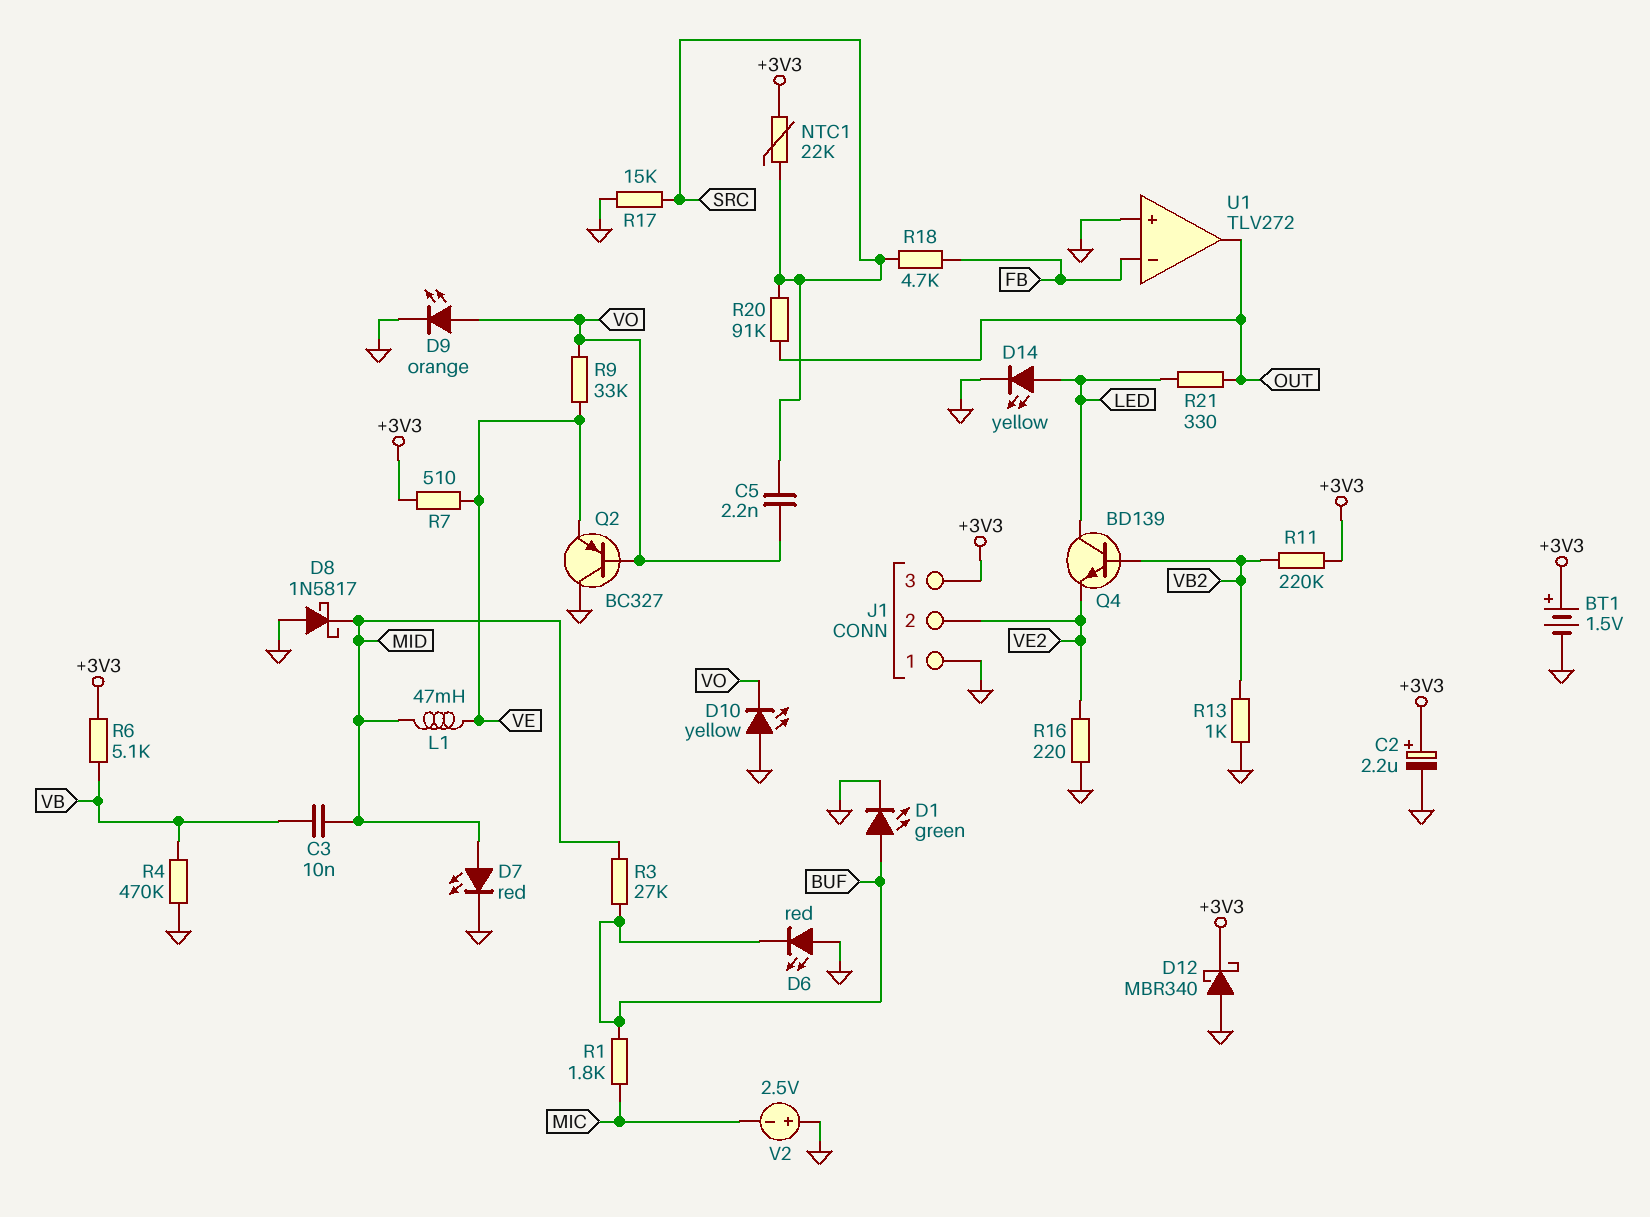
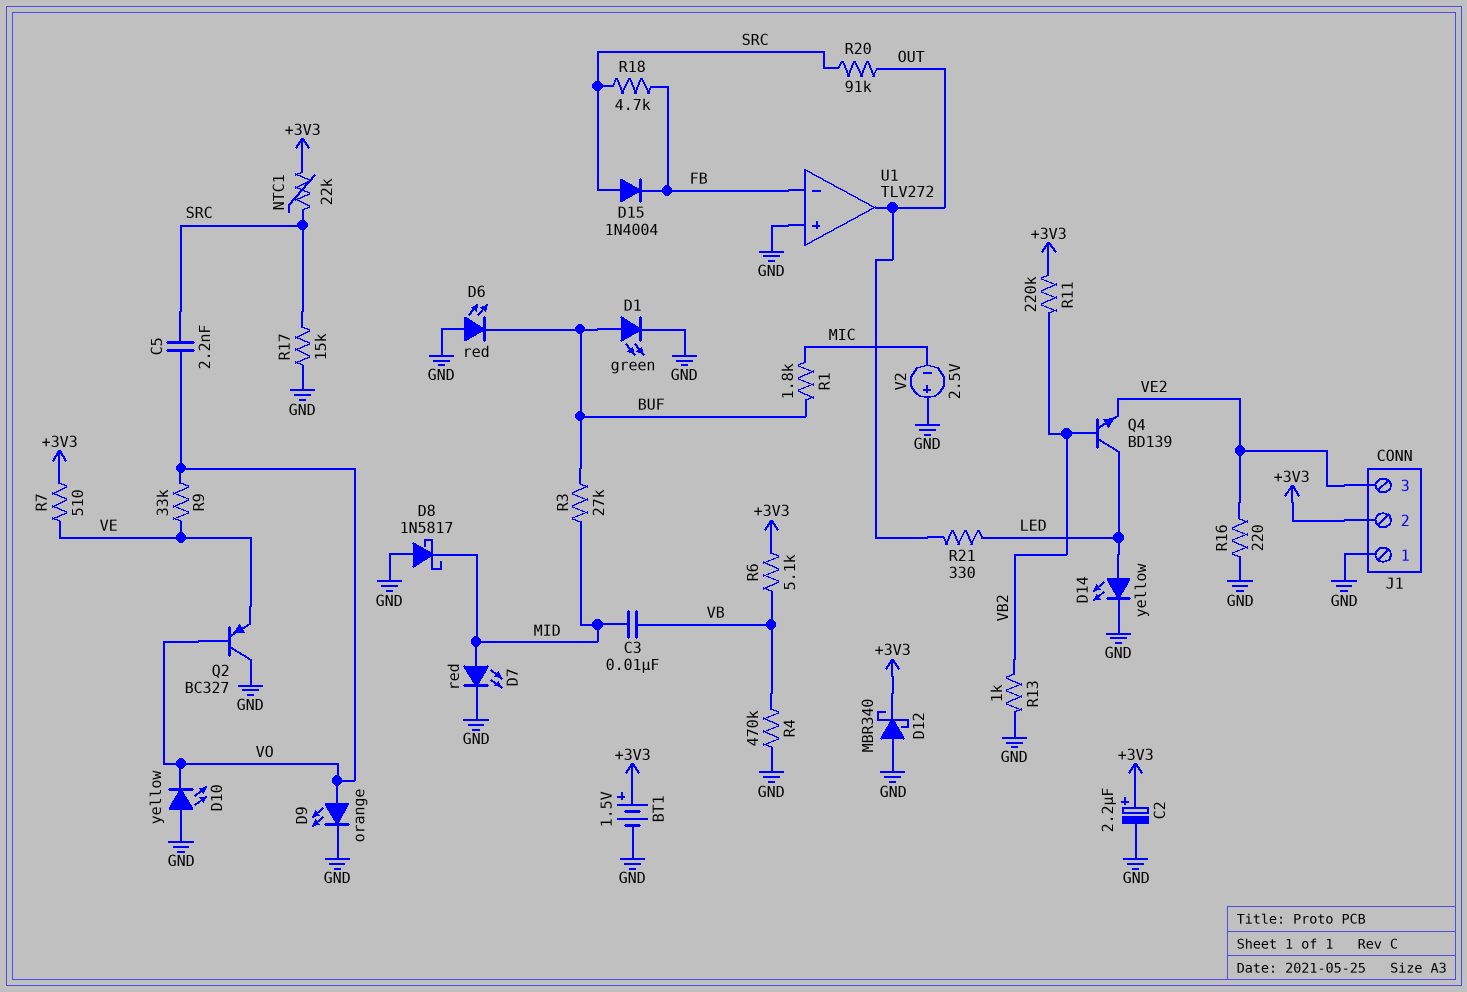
D15: none -> diode 1N4004 (A SRC, K FB)
J1 pin 2: VE2 -> +3V3
J1 pin 3: +3V3 -> VE2
L1: 47mH (MID, VE) -> none

